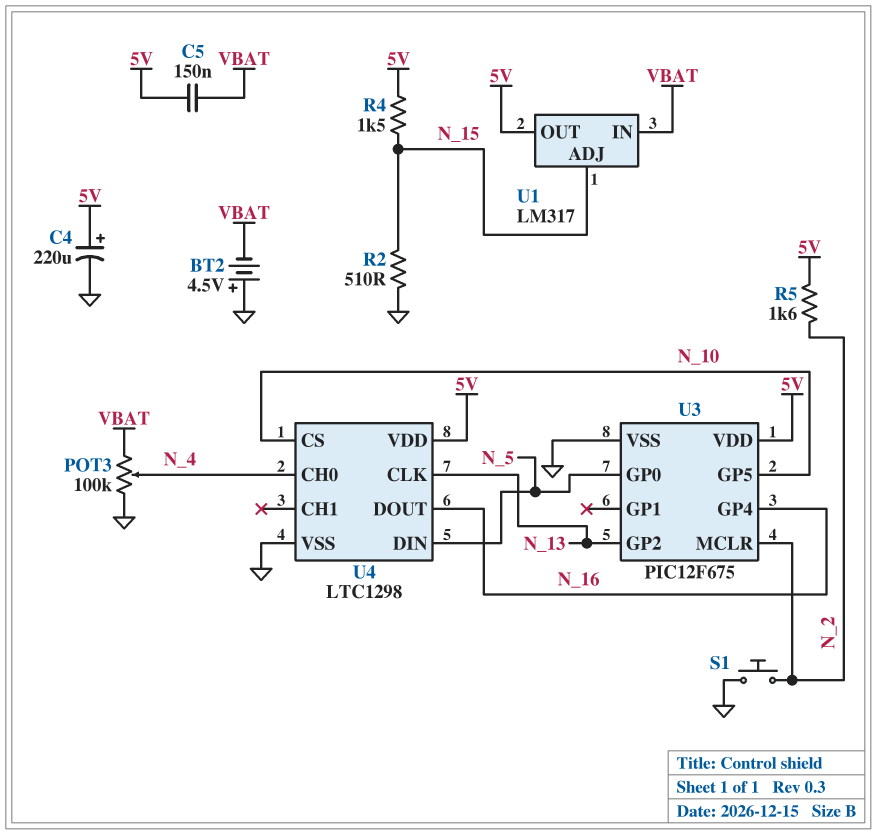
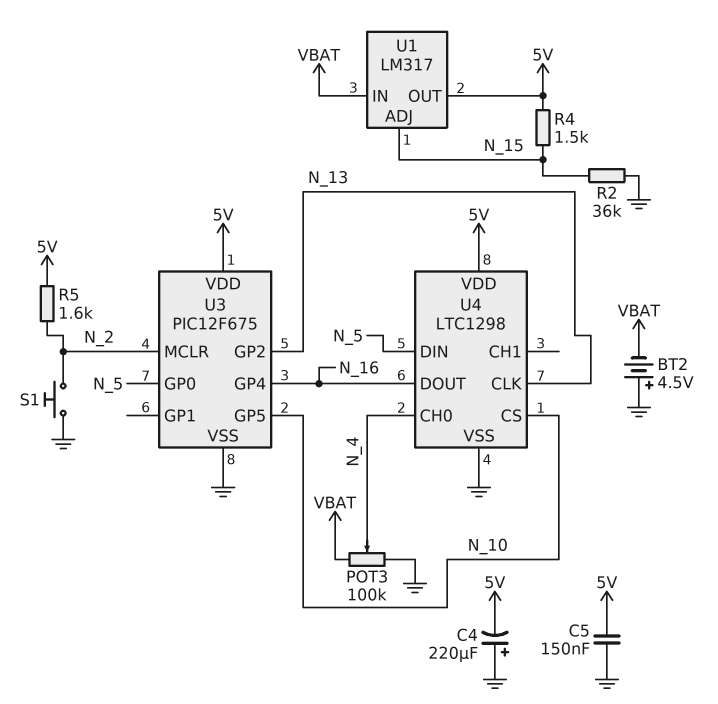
C4: 220uF (plus 5V, minus GND) -> 220uF (plus GND, minus 5V)
C5: 150nF (5V, VBAT) -> 150nF (5V, GND)
R2: 510 (GND, N_15) -> 36k (GND, N_15)

